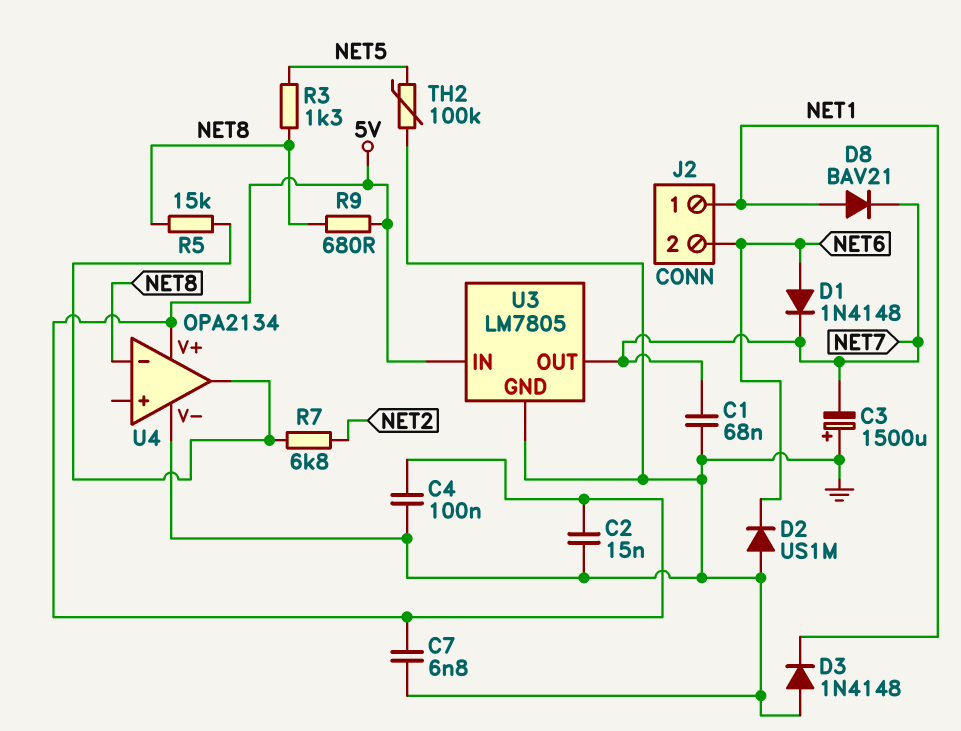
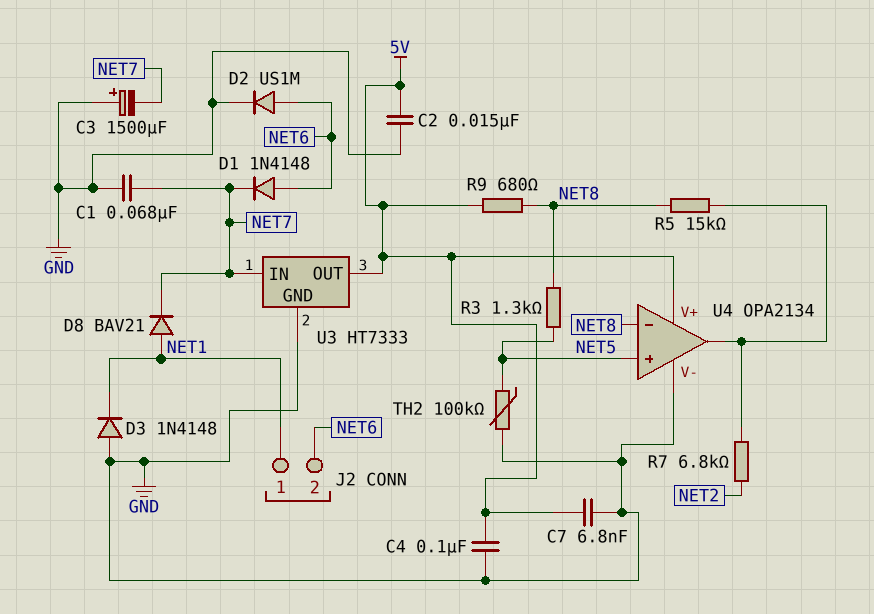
D2: diode US1M (A GND, K NET6) -> diode US1M (A NET6, K GND)
U3: LM7805 -> HT7333
U3 pin IN: 5V -> NET7
U3 pin OUT: NET7 -> 5V
U4 pin in+: none -> NET5

